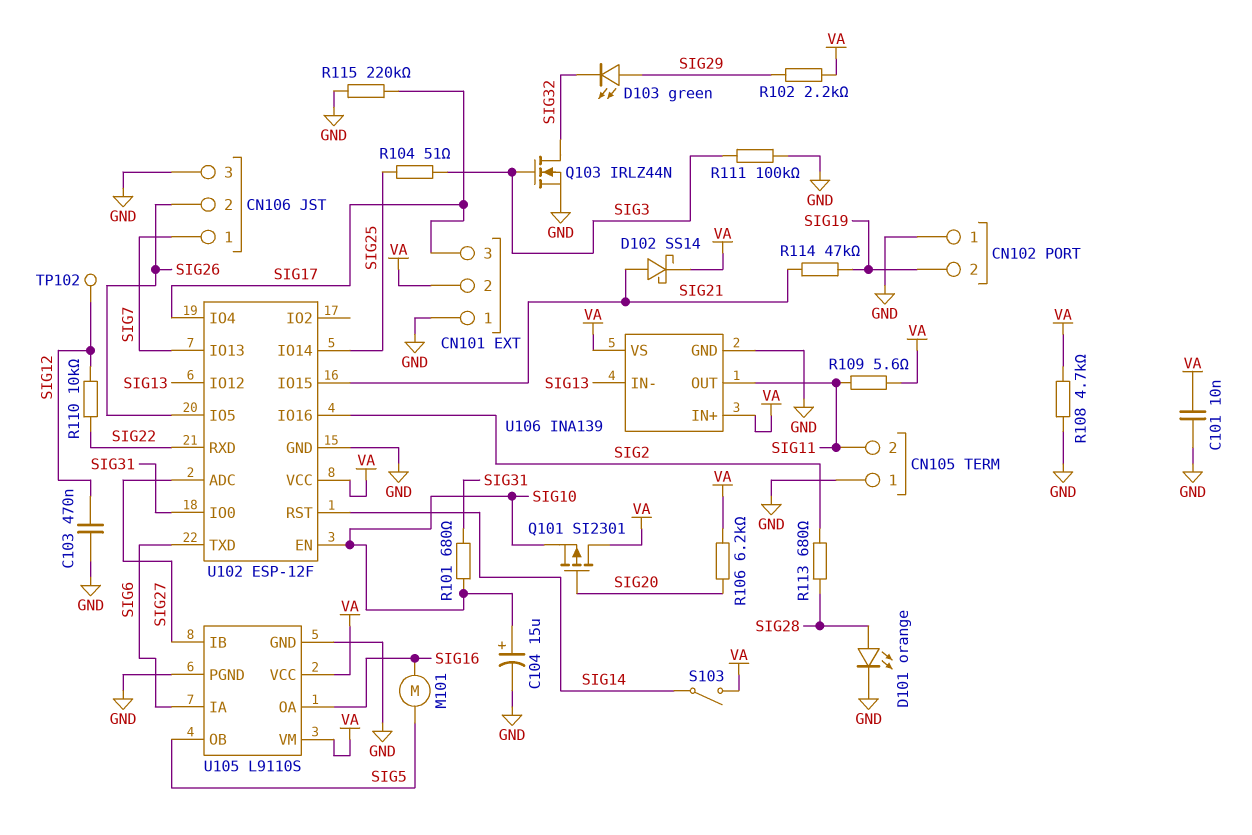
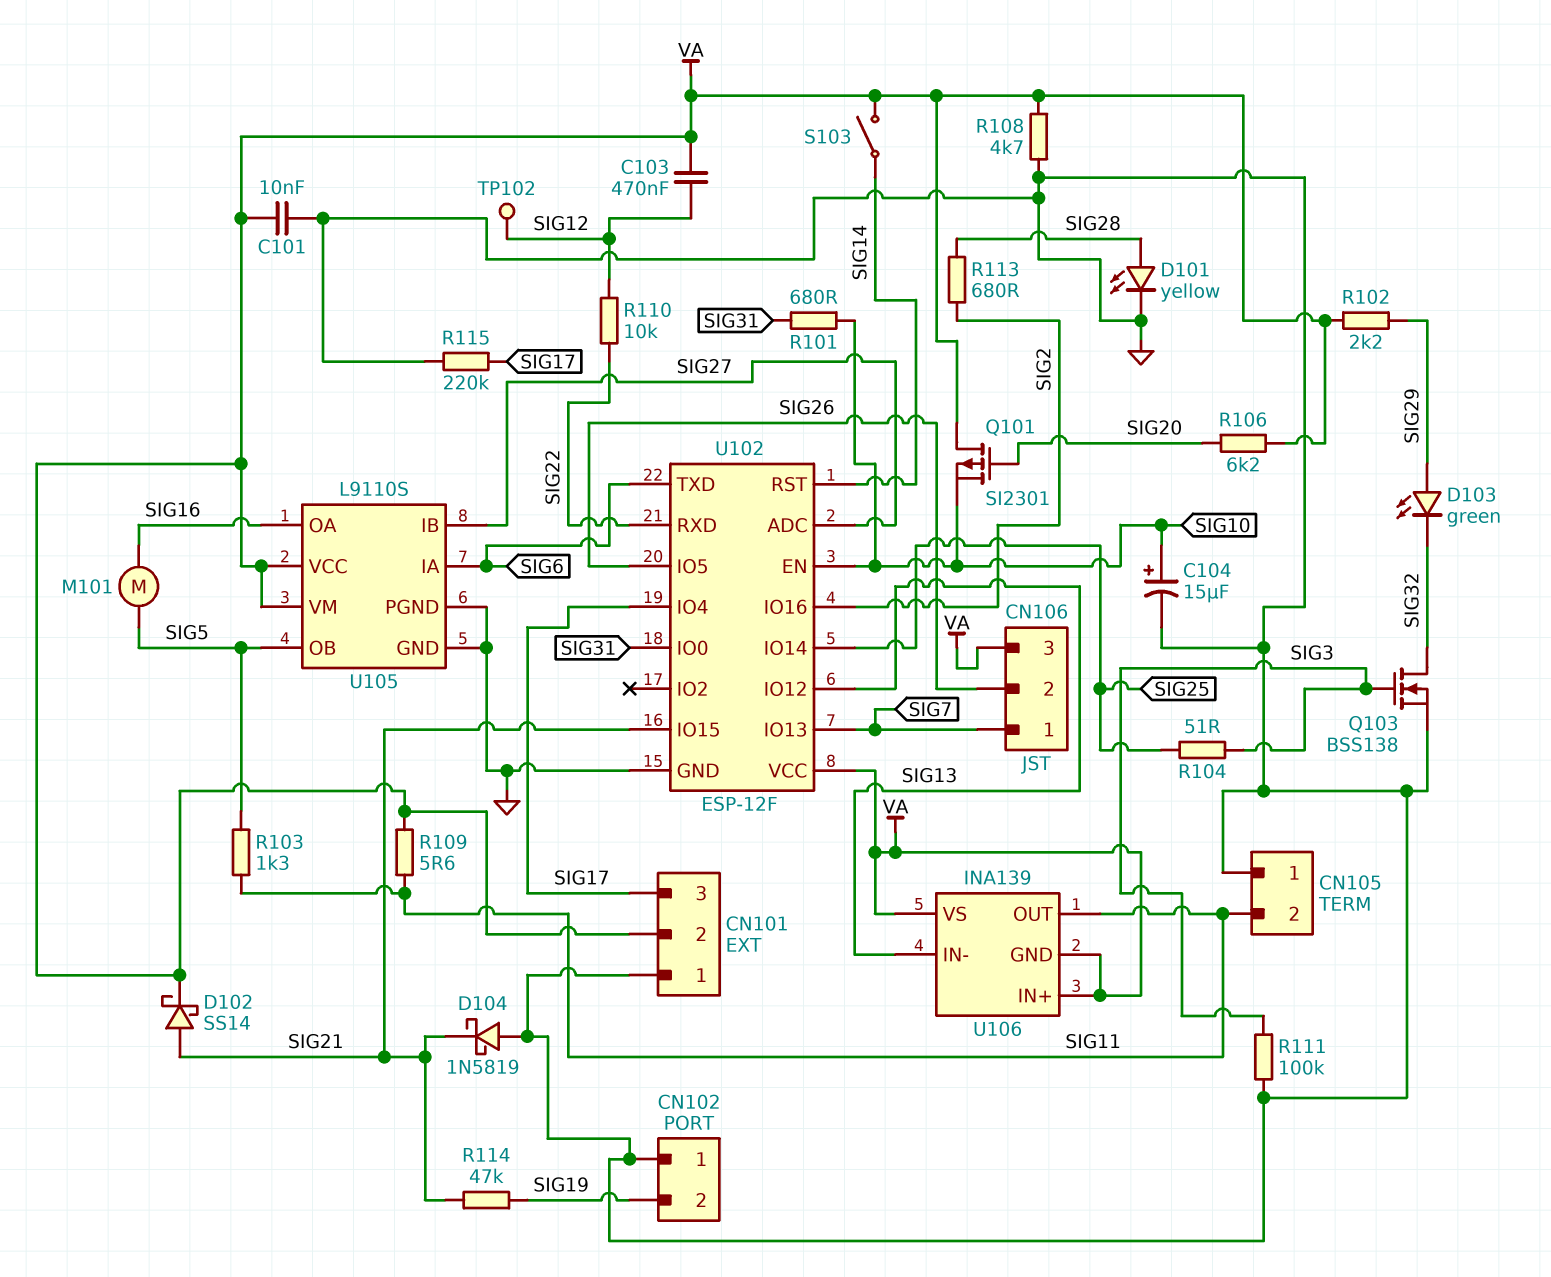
C103: 470nF (GND, SIG12) -> 470nF (SIG12, VA)
CN106 pin 3: GND -> VA
D101: LED orange (A SIG28, K GND) -> LED yellow (A SIG28, K GND)
D104: none -> schottky 1N5819 (A GND, K SIG21)
Q103: NMOS IRLZ44N (G SIG3, D SIG32, S GND) -> NMOS BSS138 (G SIG3, D SIG32, S GND)
R103: none -> 1.3k (SIG5, SIG11)
U106 pin GND: GND -> VA

